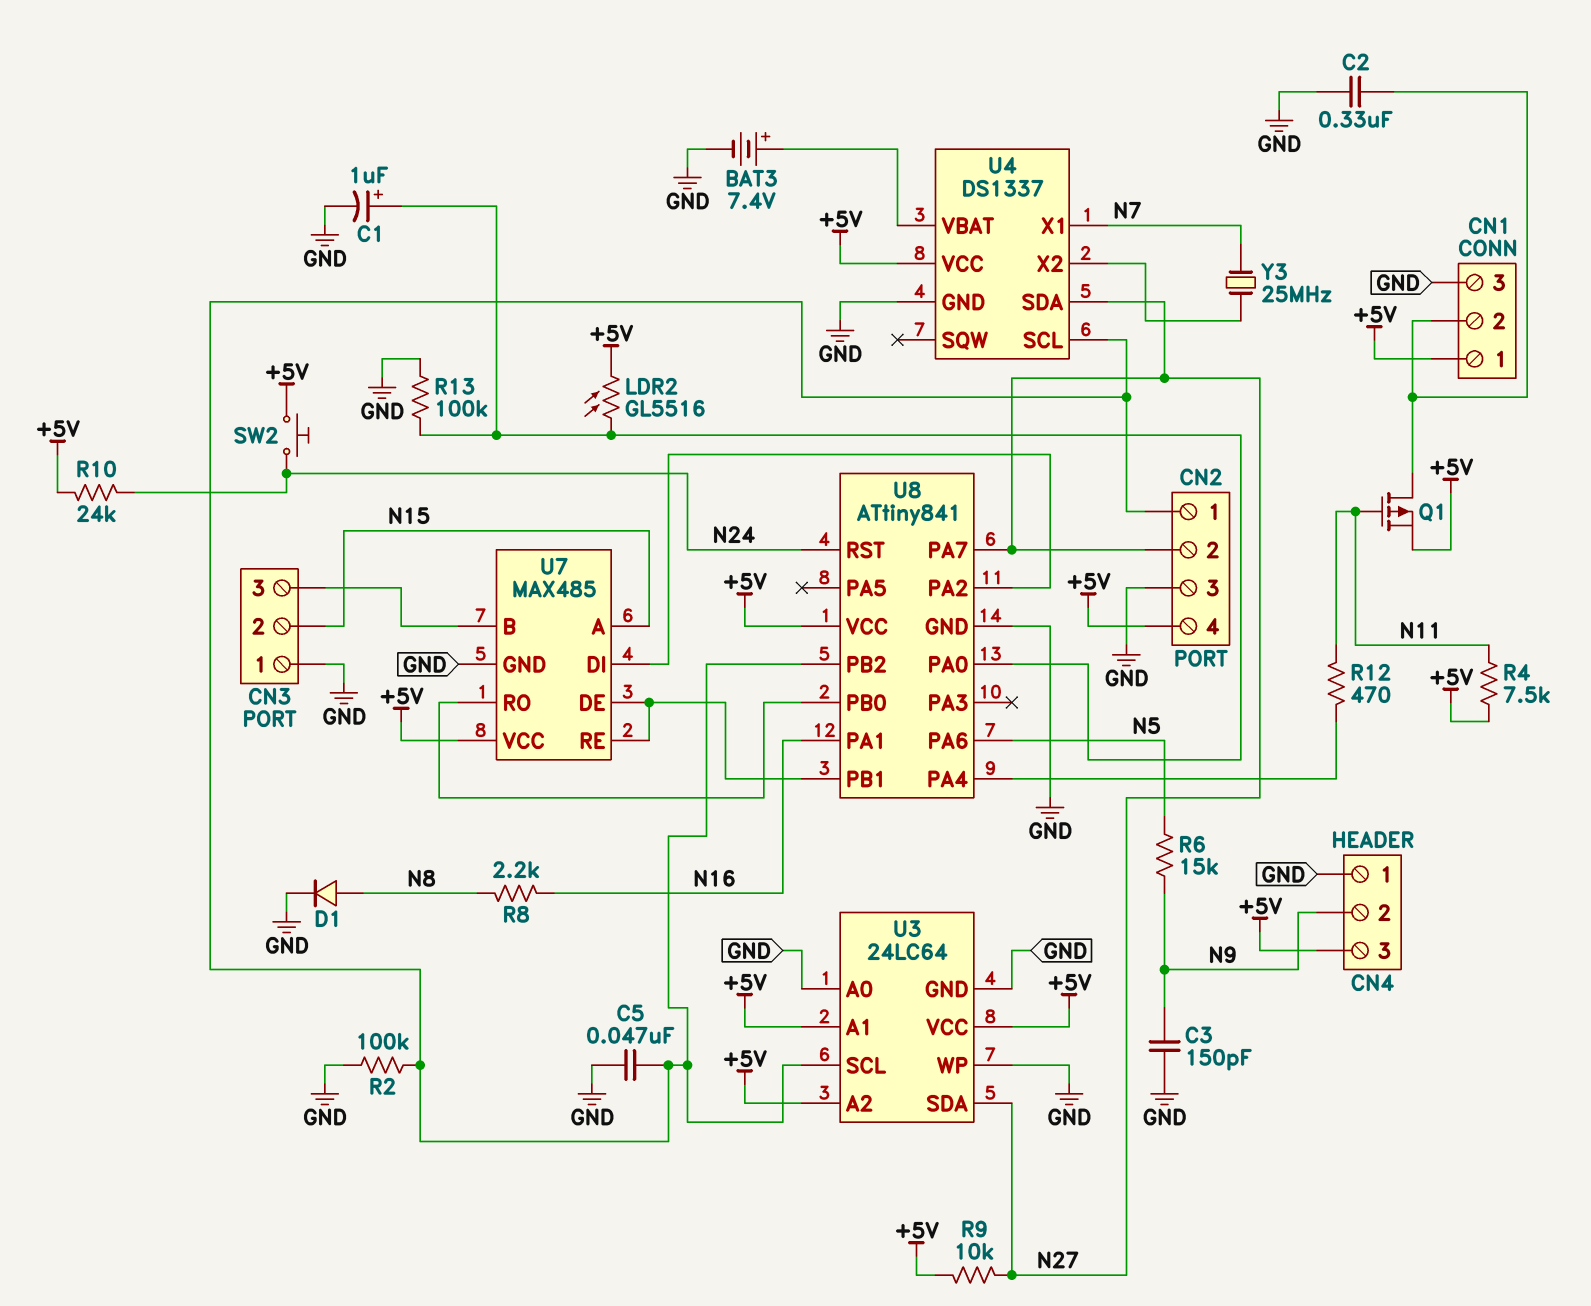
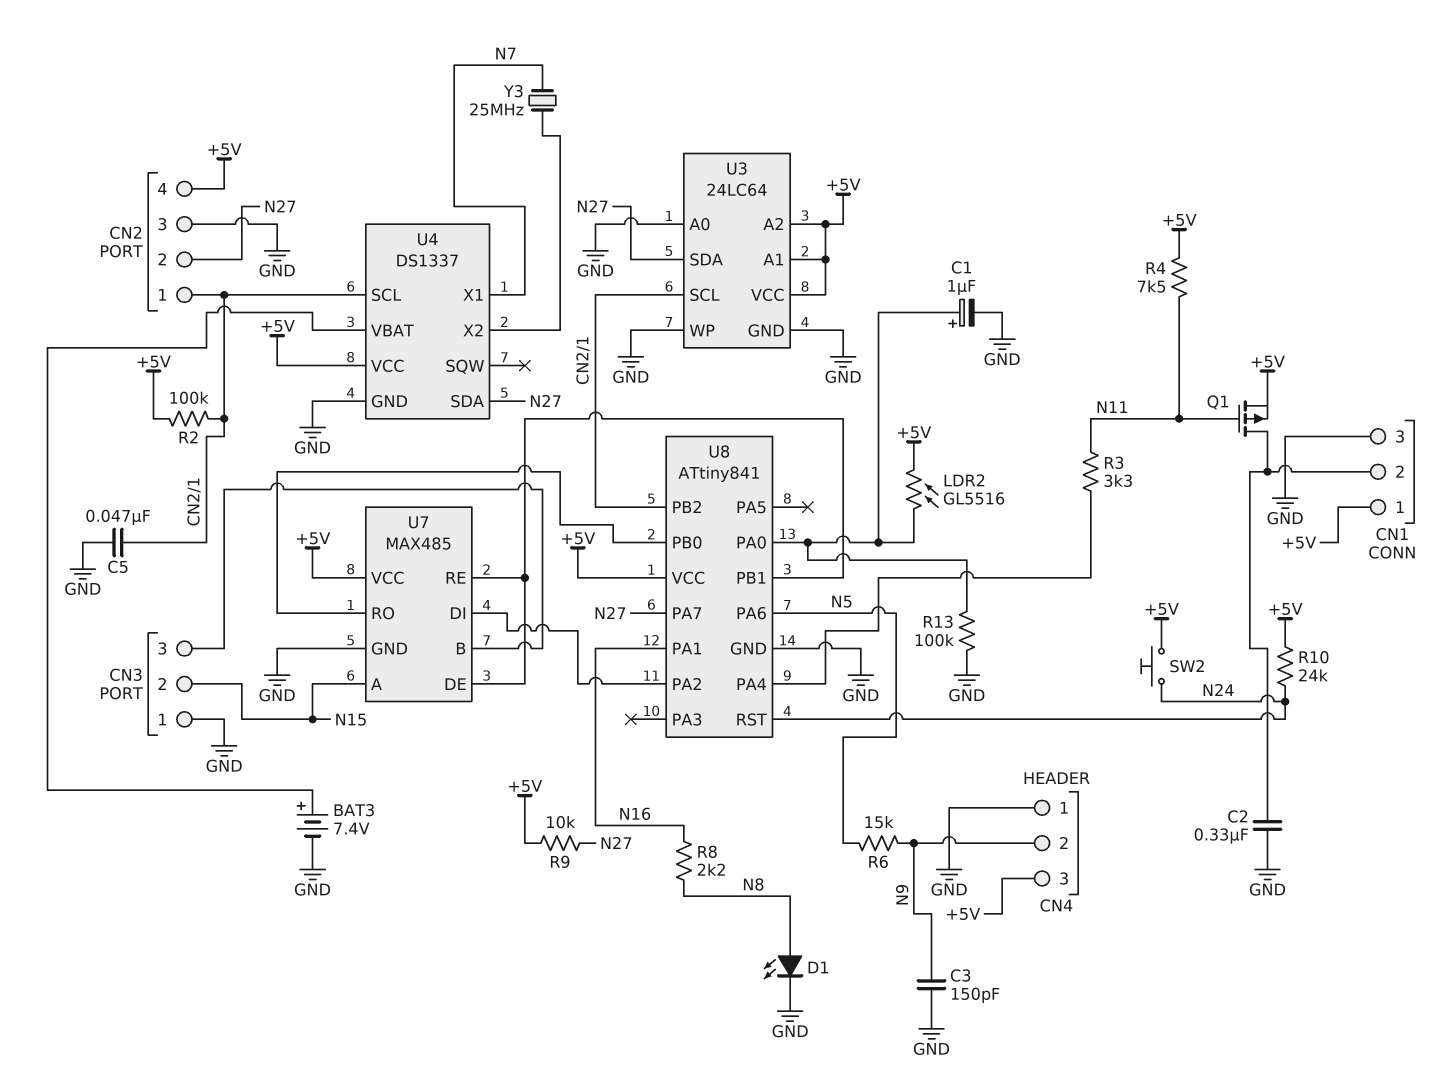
D1: diode (A N8, K GND) -> LED (A N8, K GND)
R2: 100k (CN2/1, GND) -> 100k (+5V, CN2/1)
R3: none -> 3.3k (N11, U8/PA4)
R12: 470 (N11, U8/PA4) -> none

